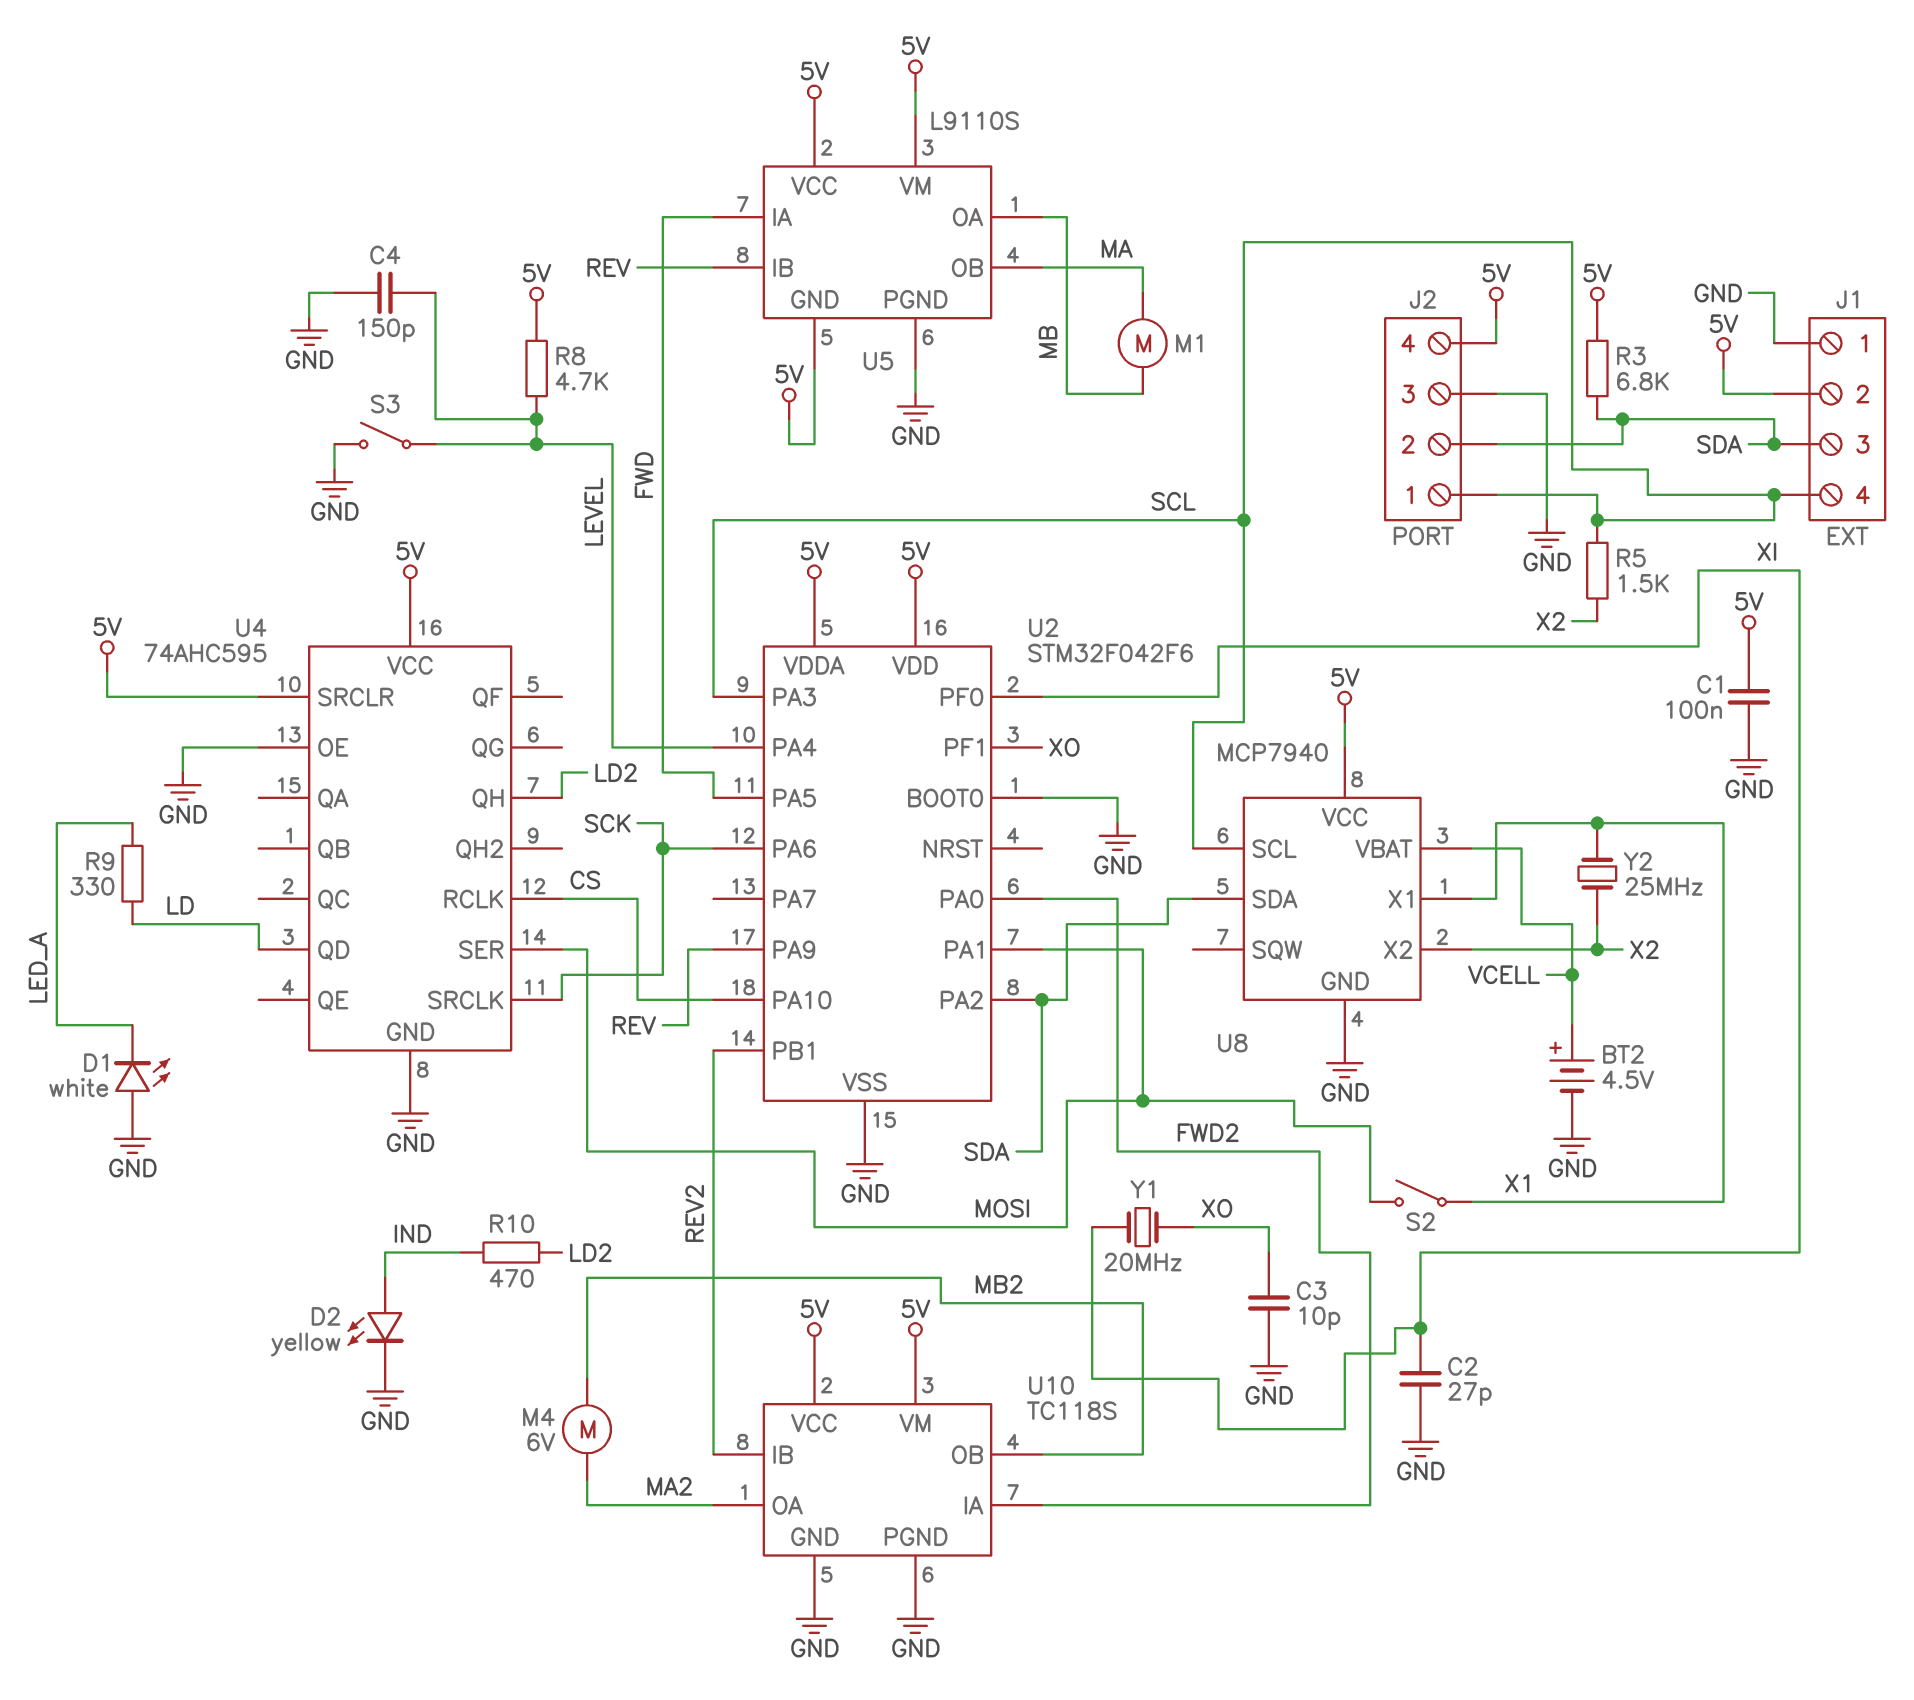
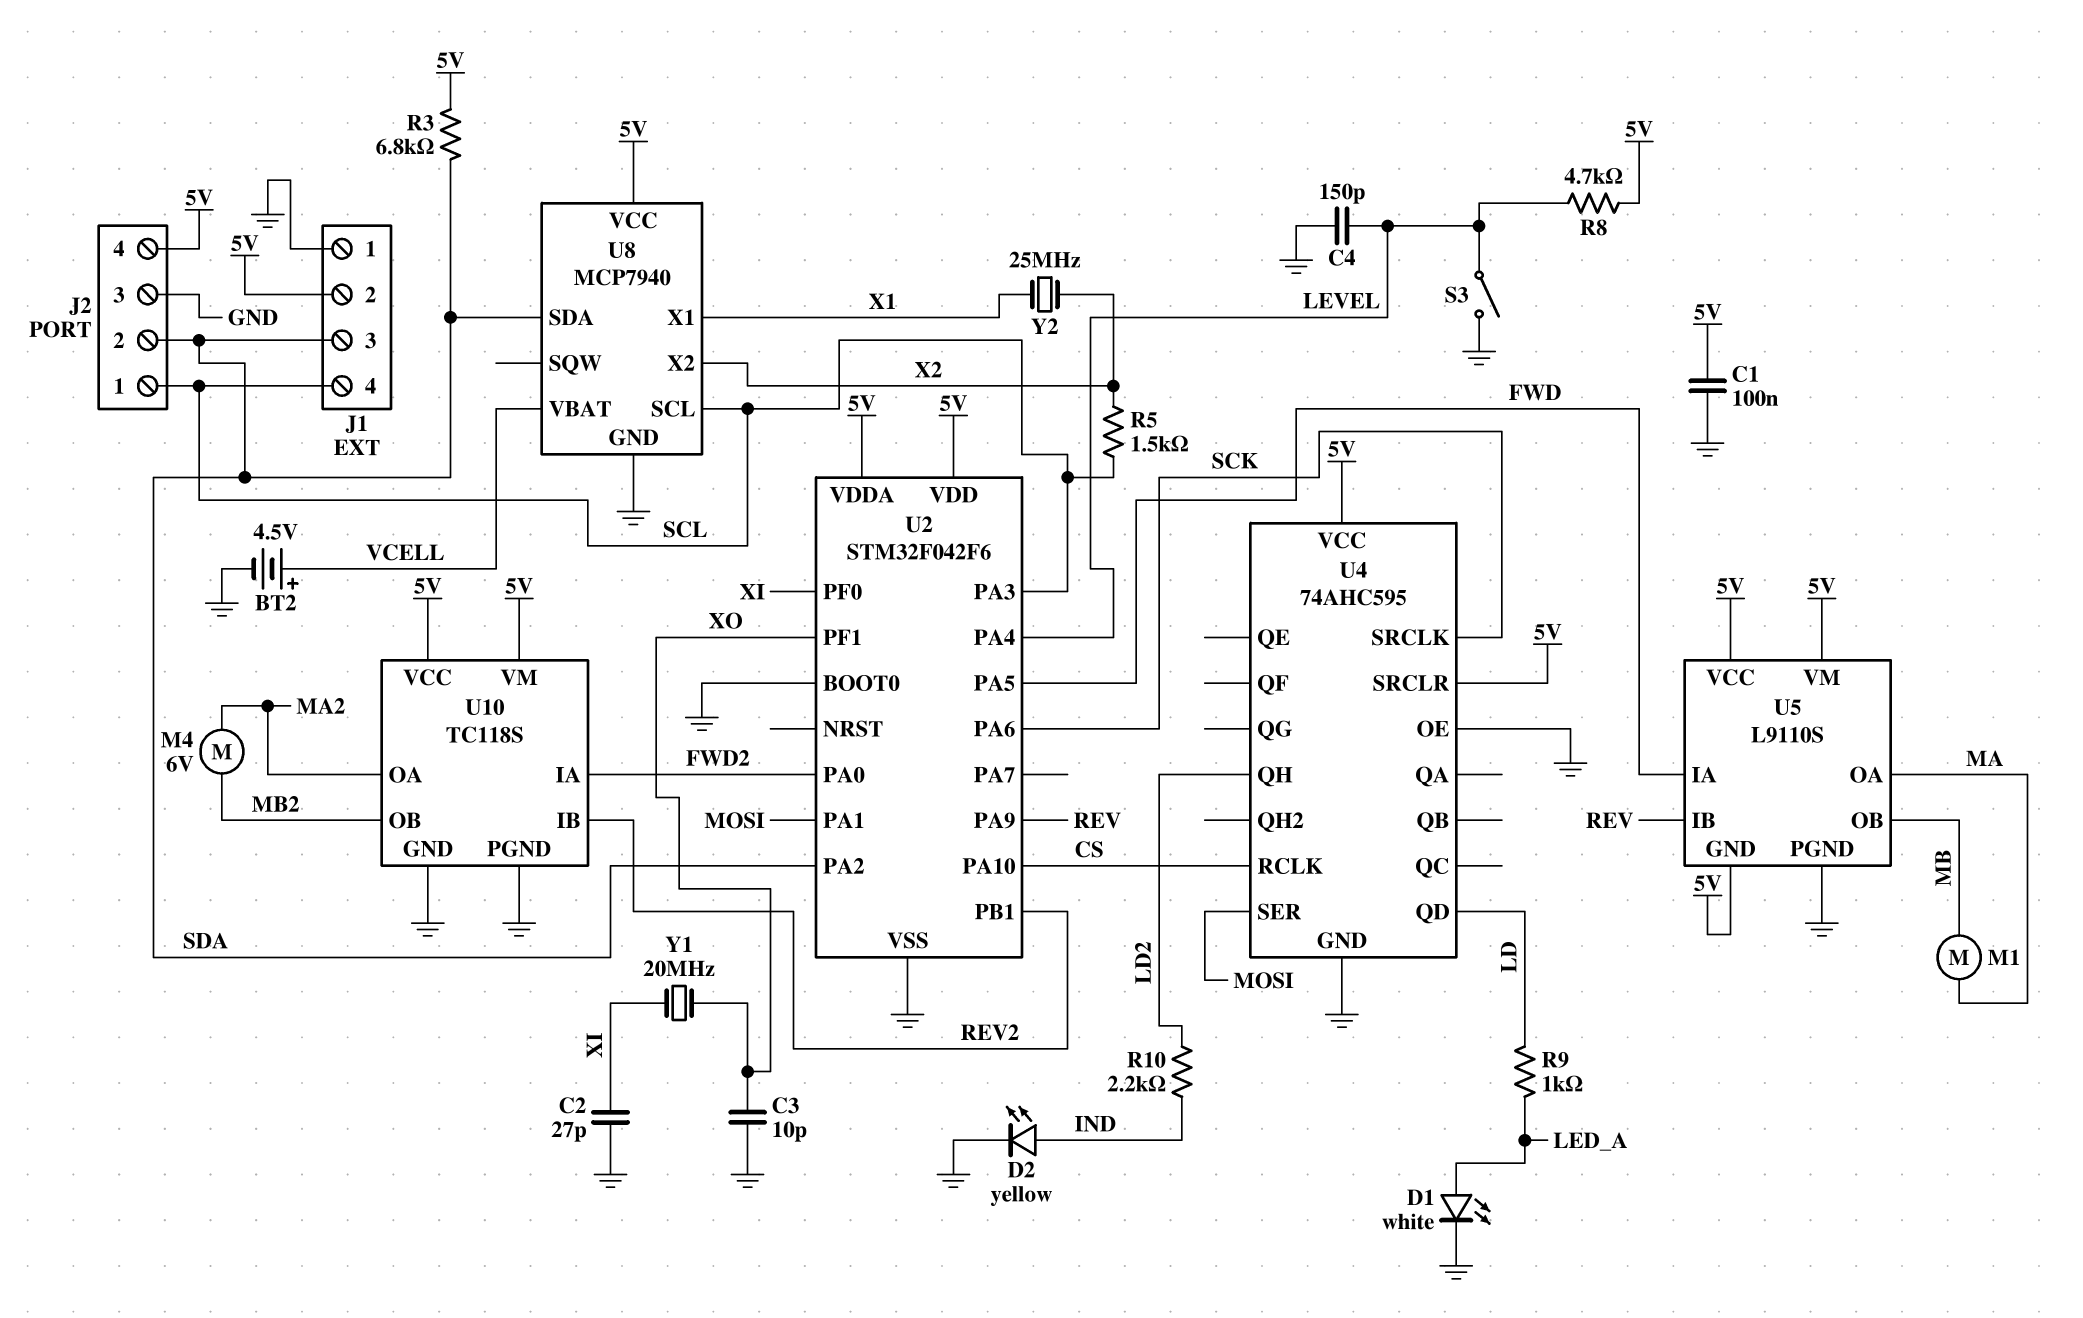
D1: LED white (A GND, K LED_A) -> LED white (A LED_A, K GND)
R9: 330 (LD, LED_A) -> 1k (LD, LED_A)
R10: 470 (IND, LD2) -> 2.2k (IND, LD2)
S2: switch (MOSI, X1) -> none
U5 pin OA: MB -> MA
U5 pin OB: MA -> MB

